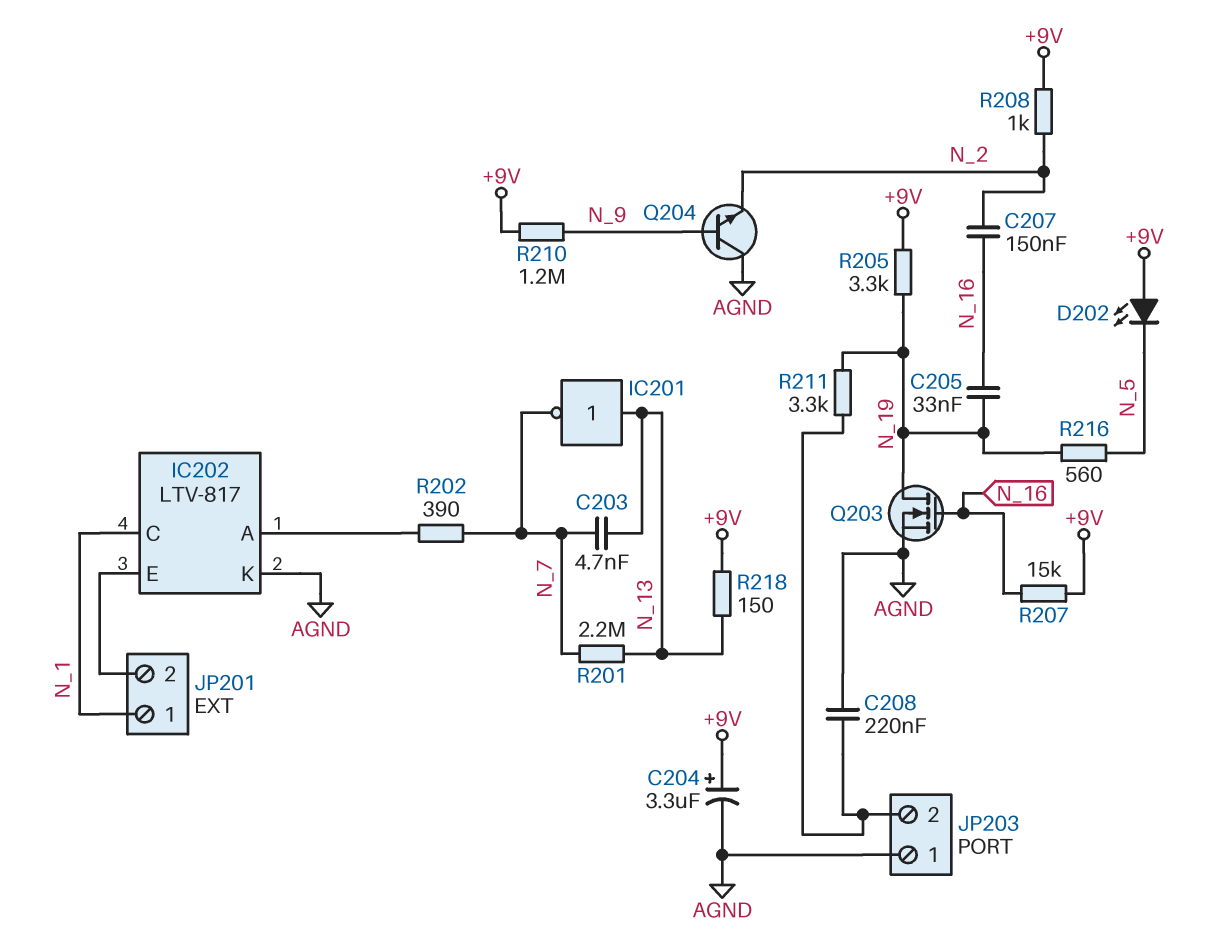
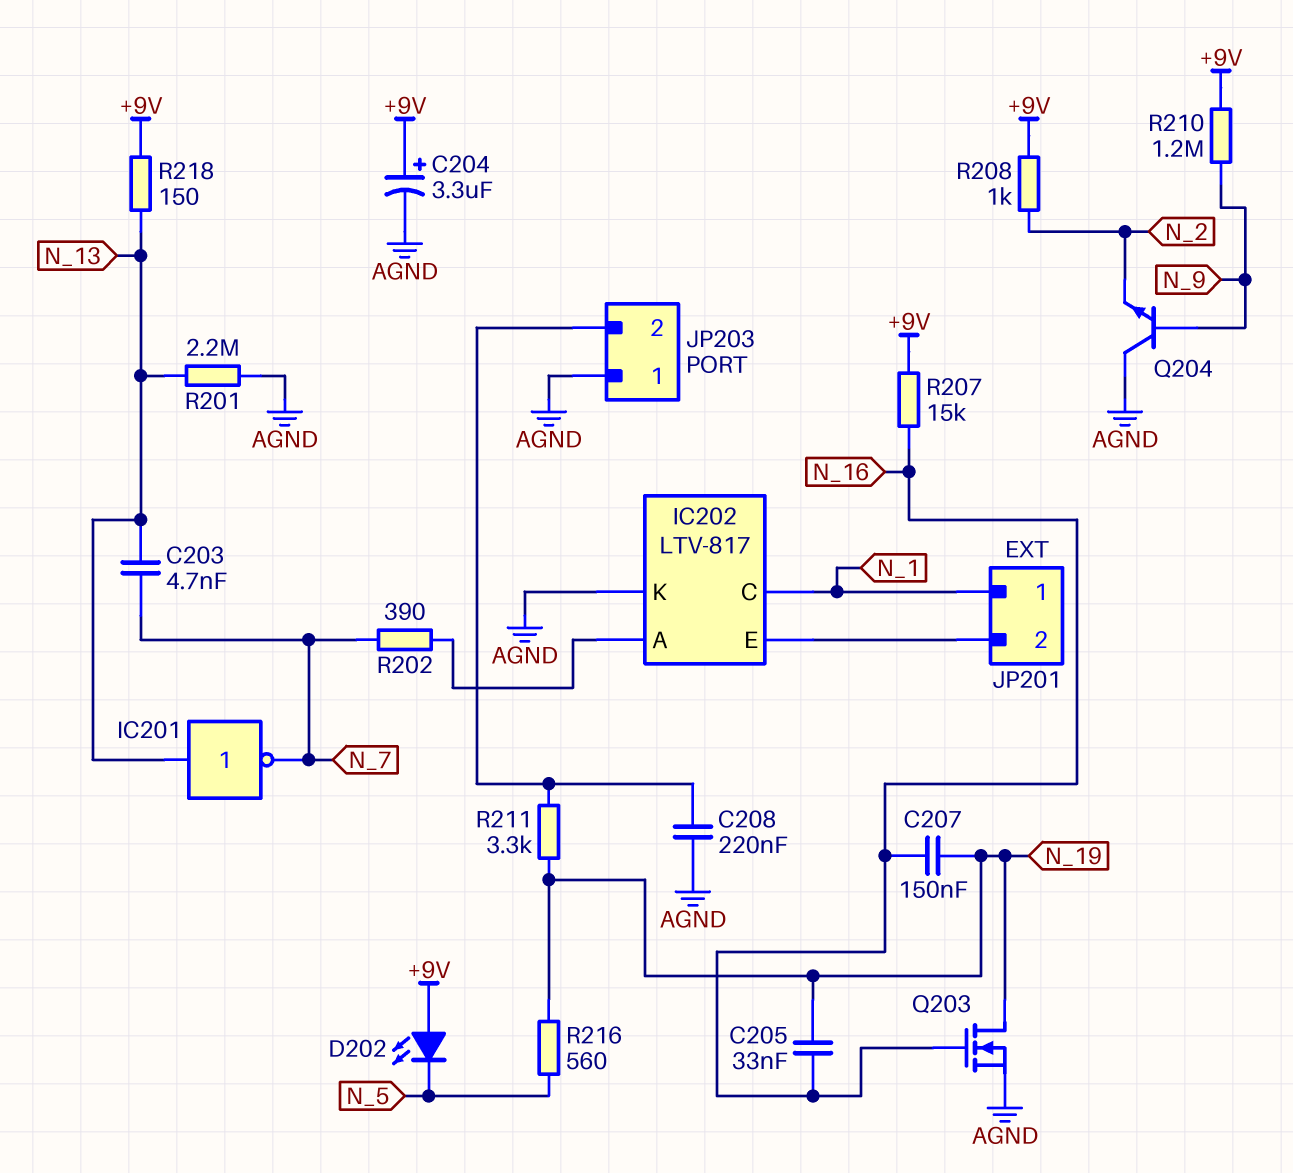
C207: 150nF (N_2, N_16) -> 150nF (N_16, N_19)
R201: 2.2M (N_7, N_13) -> 2.2M (AGND, N_13)
R205: 3.3k (+9V, N_19) -> none

